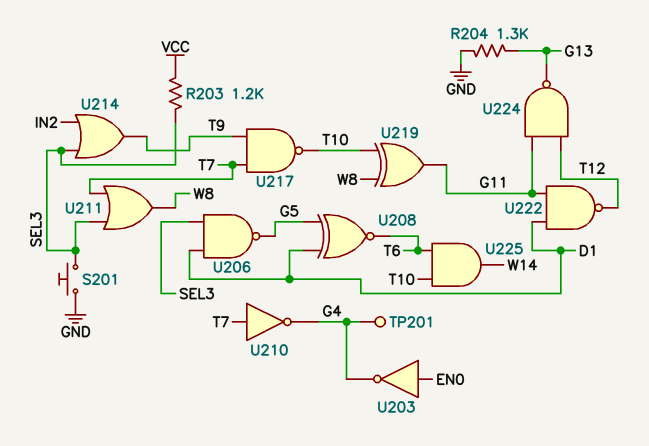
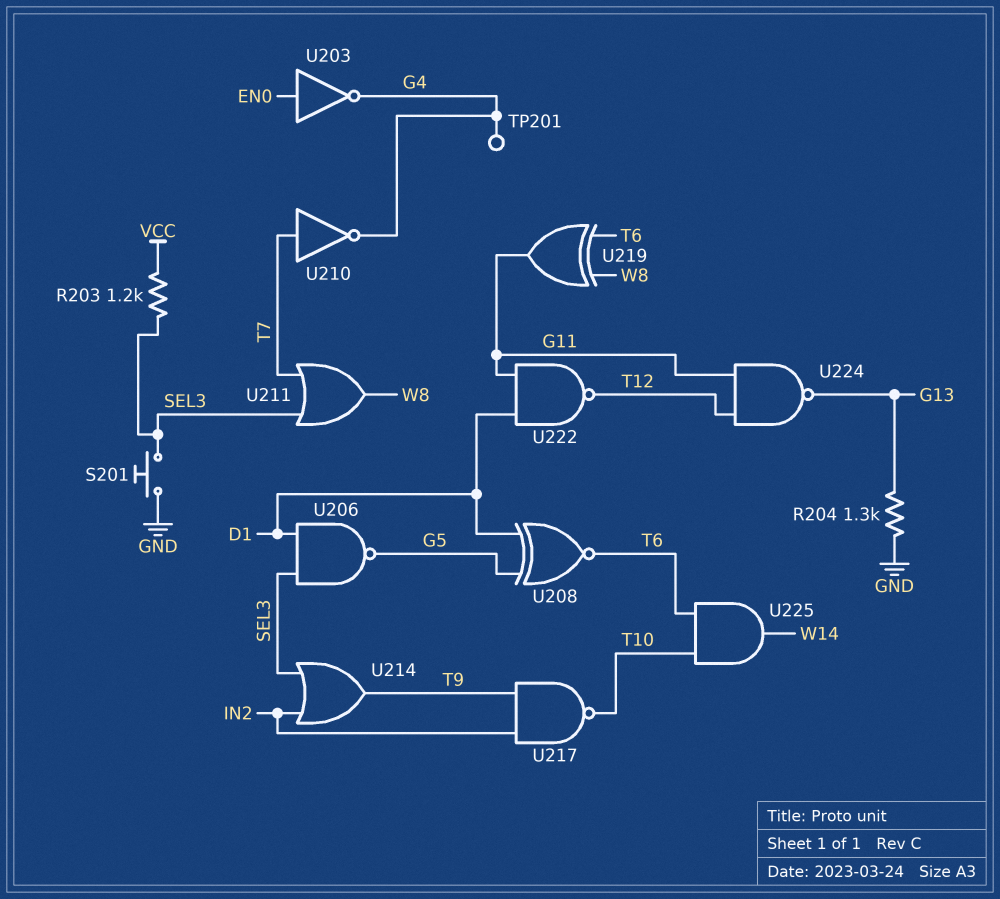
U217: NAND (in T7, in T9, out T10) -> NAND (in IN2, in T9, out T10)
U219: XOR (in T10, in W8, out G11) -> XOR (in T6, in W8, out G11)

